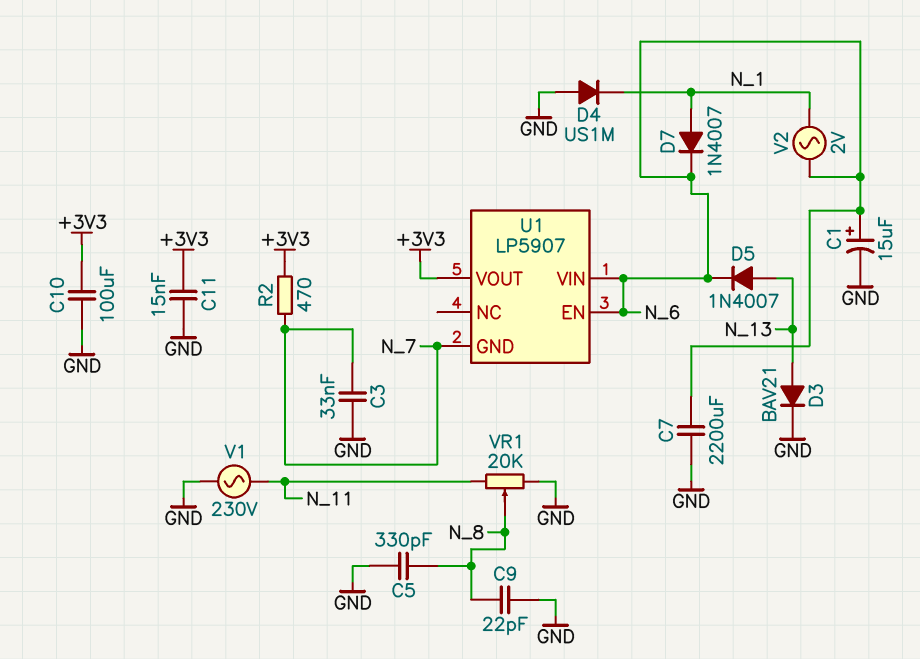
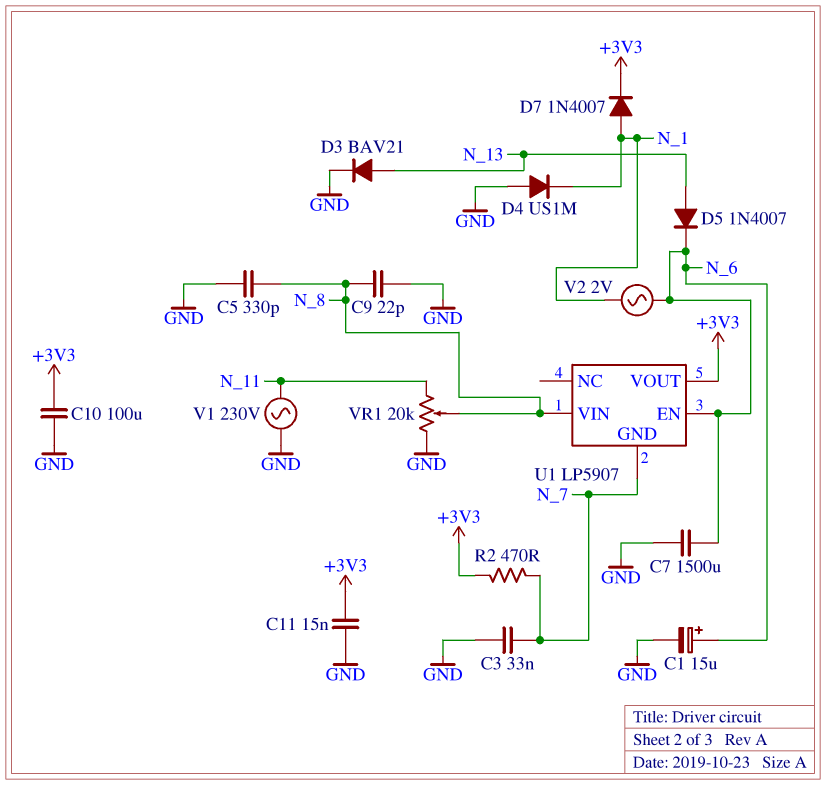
C7: 2200uF (GND, N_6) -> 1500uF (GND, N_6)
D7: diode 1N4007 (A N_1, K N_6) -> diode 1N4007 (A N_1, K +3V3)
U1 pin VIN: N_6 -> N_8

